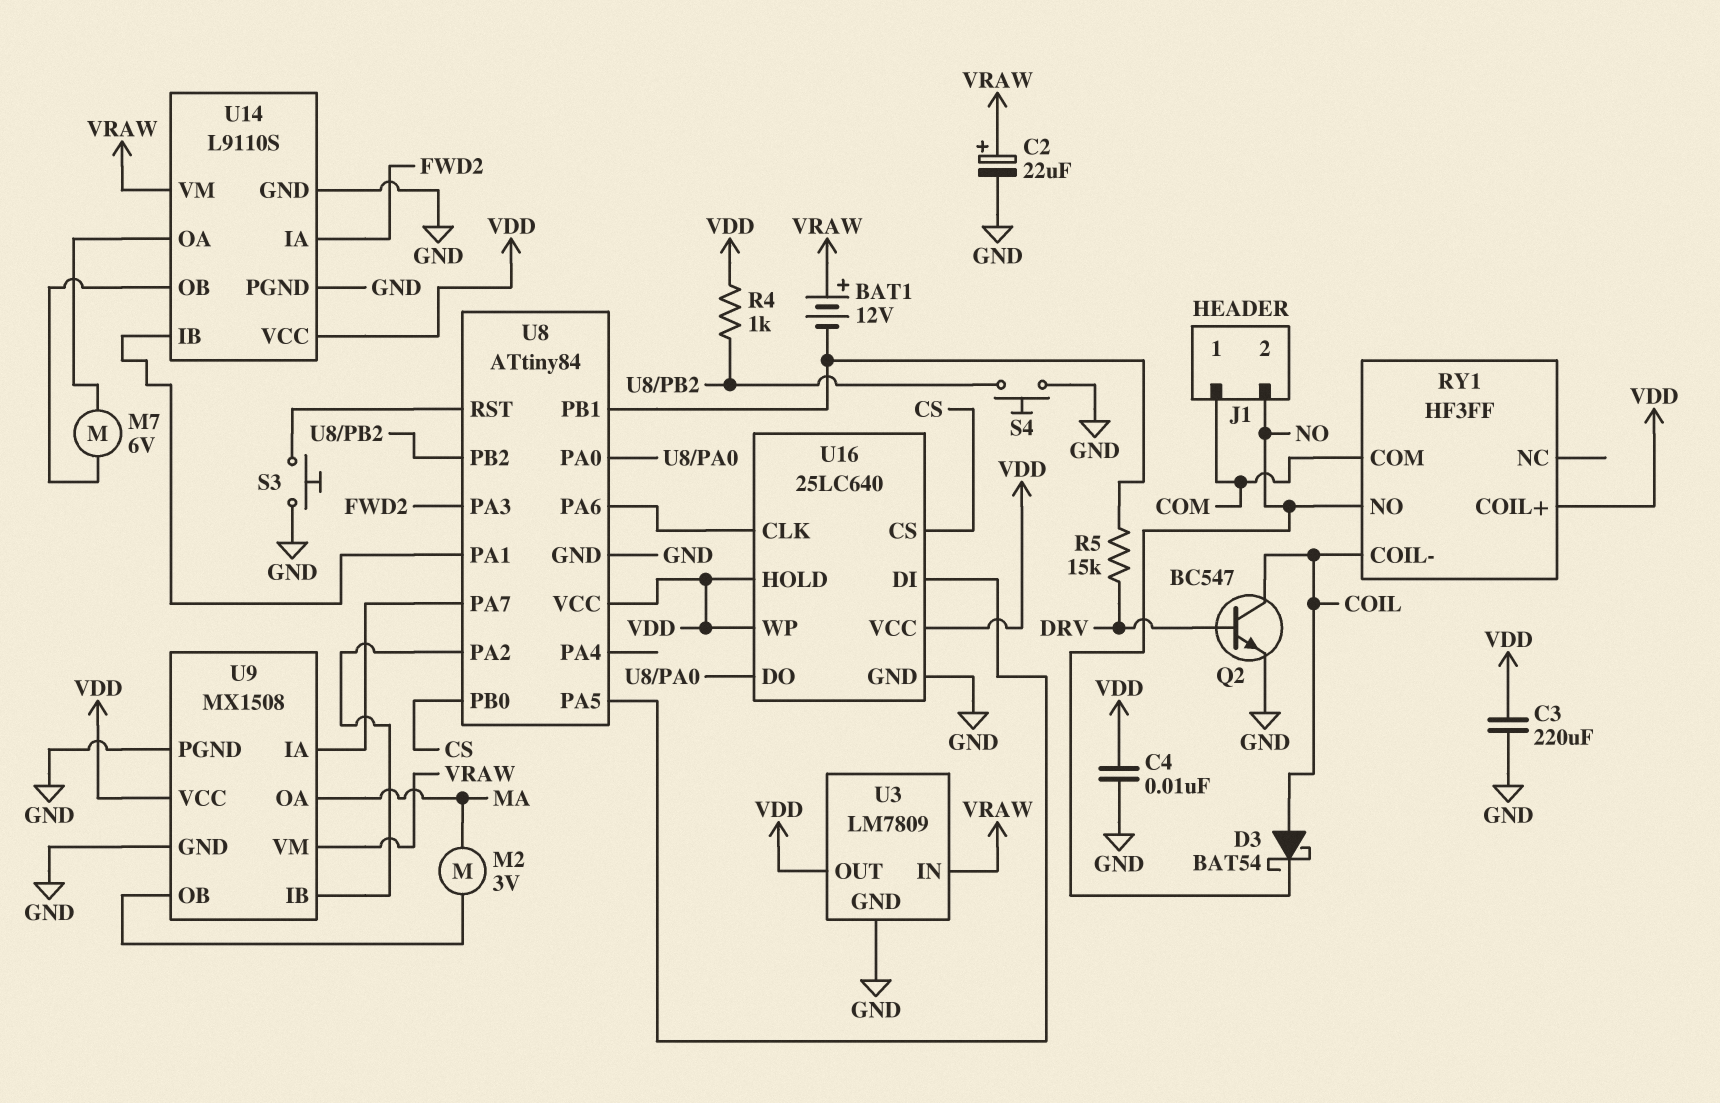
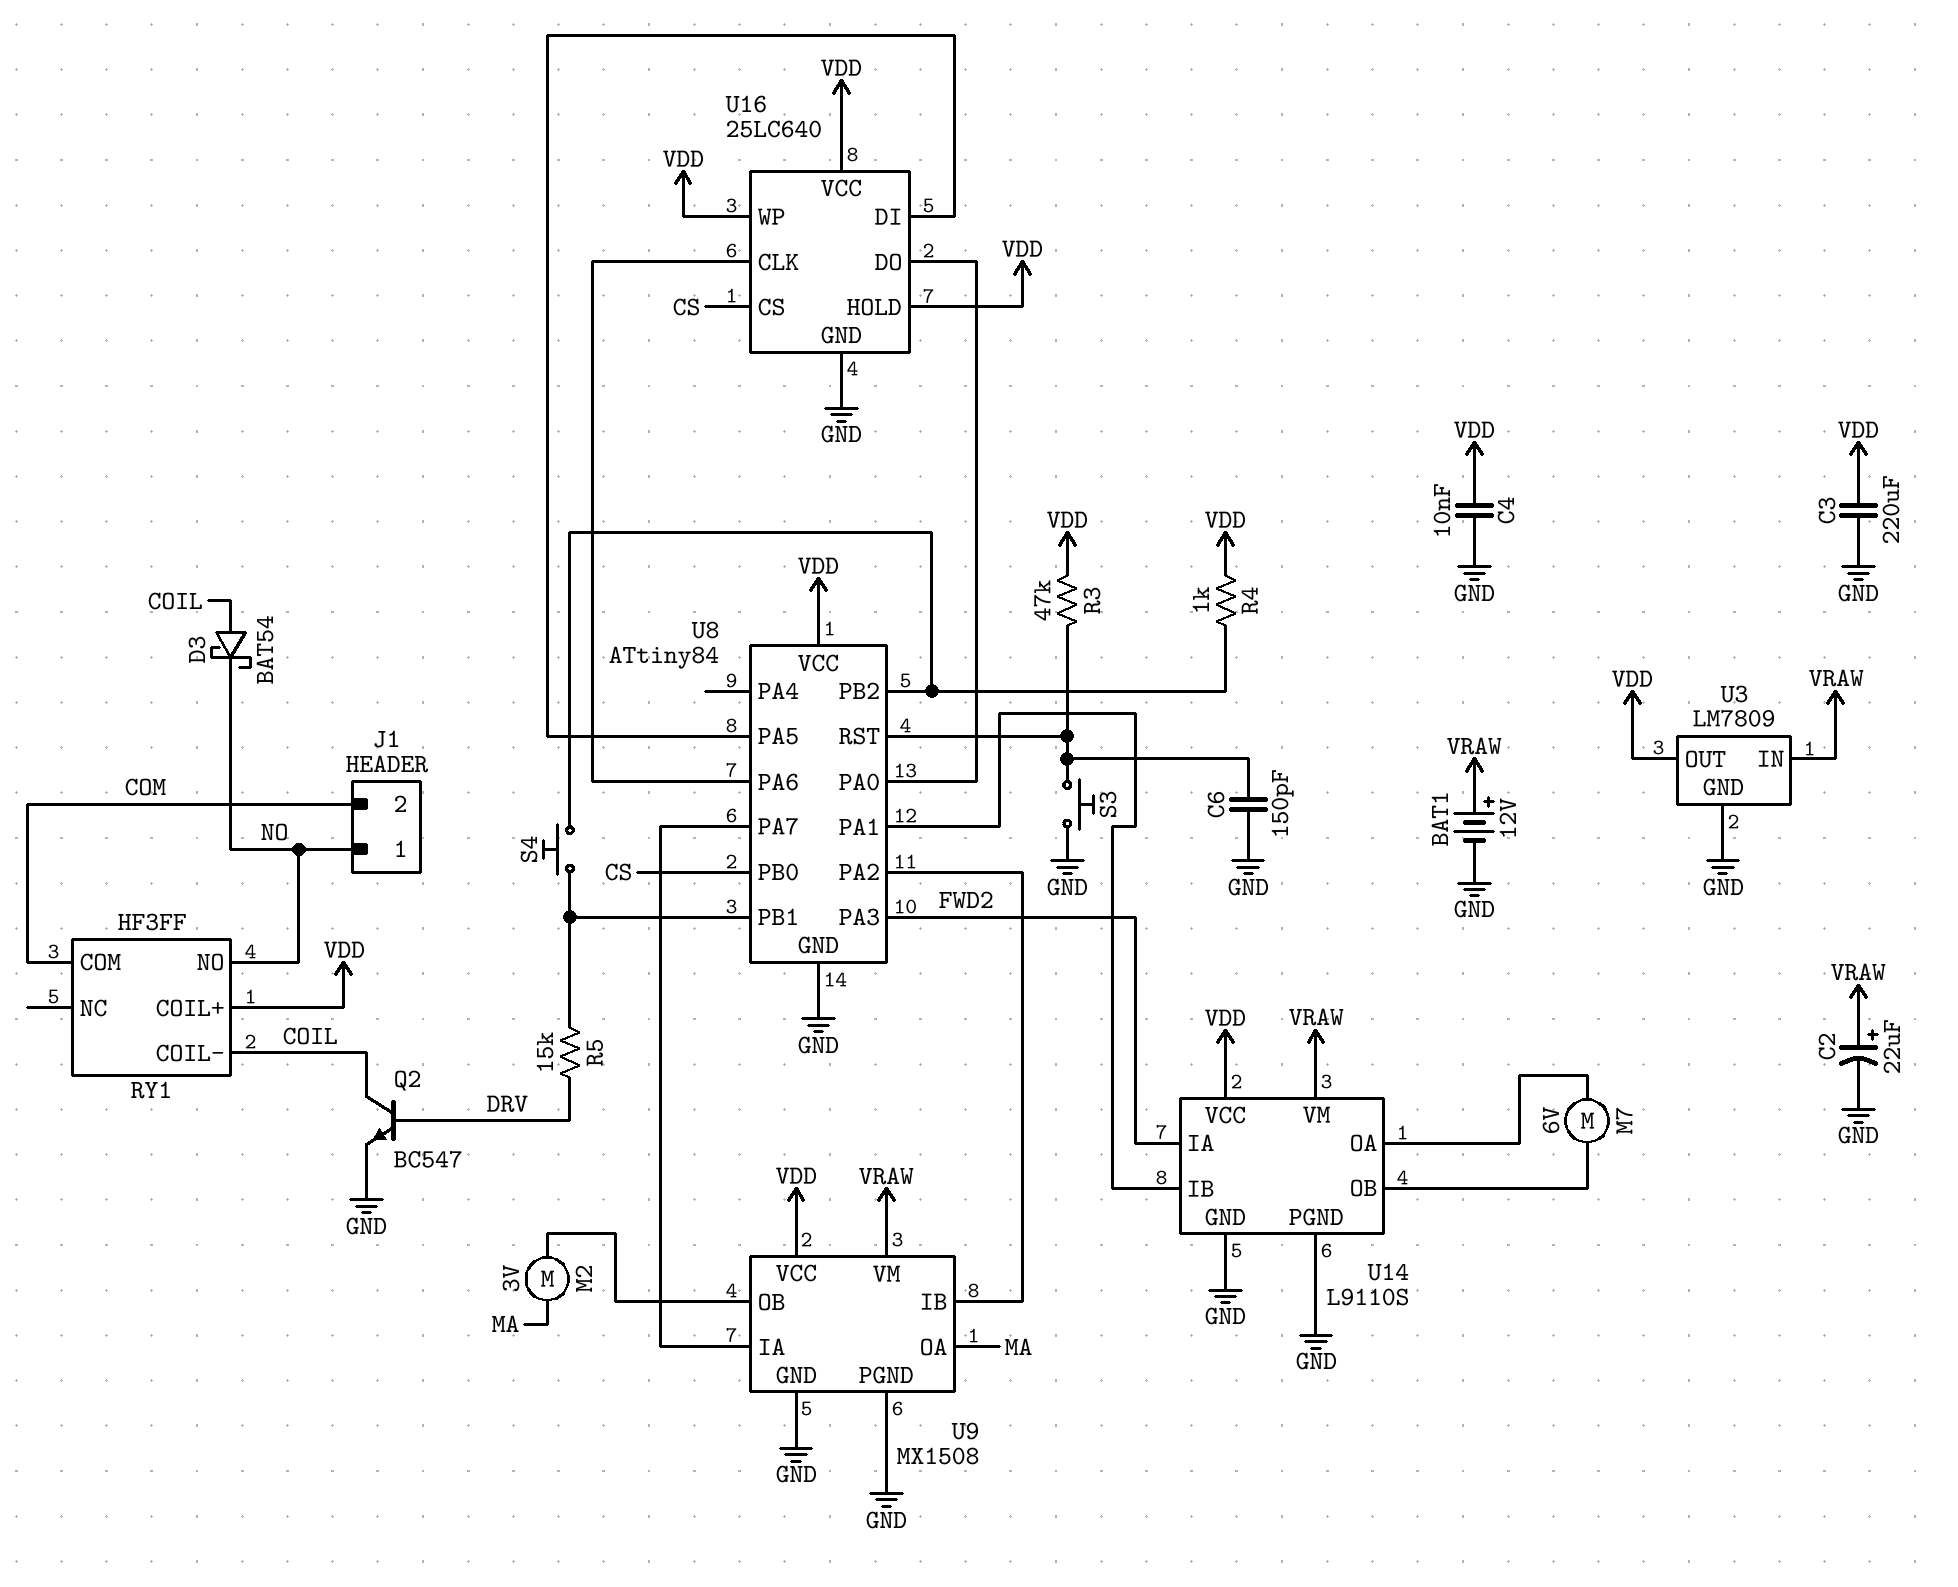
BAT1: 12V (plus VRAW, minus U8/PB1) -> 12V (plus VRAW, minus GND)
C6: none -> 150pF (GND, U8/RST)
J1 pin 1: COM -> NO
J1 pin 2: NO -> COM
R3: none -> 47k (U8/RST, VDD)
S4: button (GND, U8/PB2) -> button (U8/PB1, U8/PB2)

